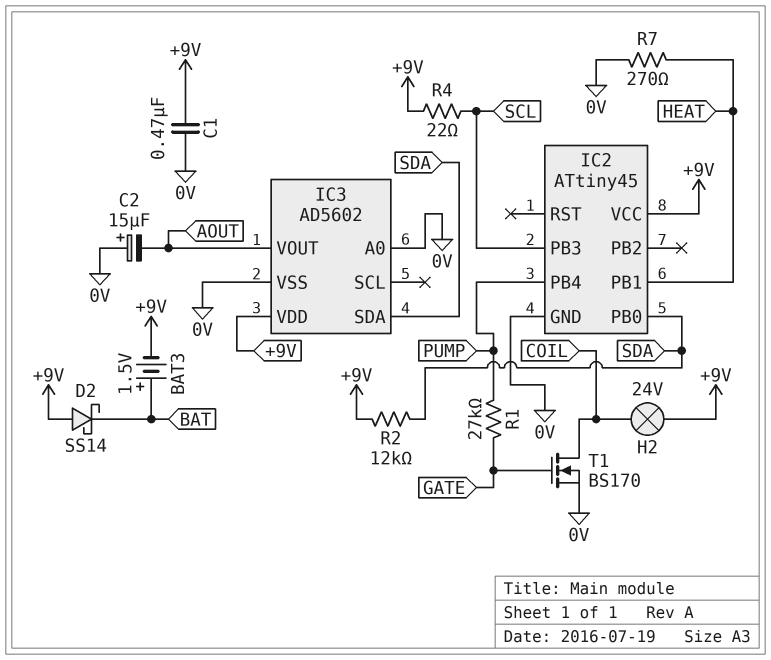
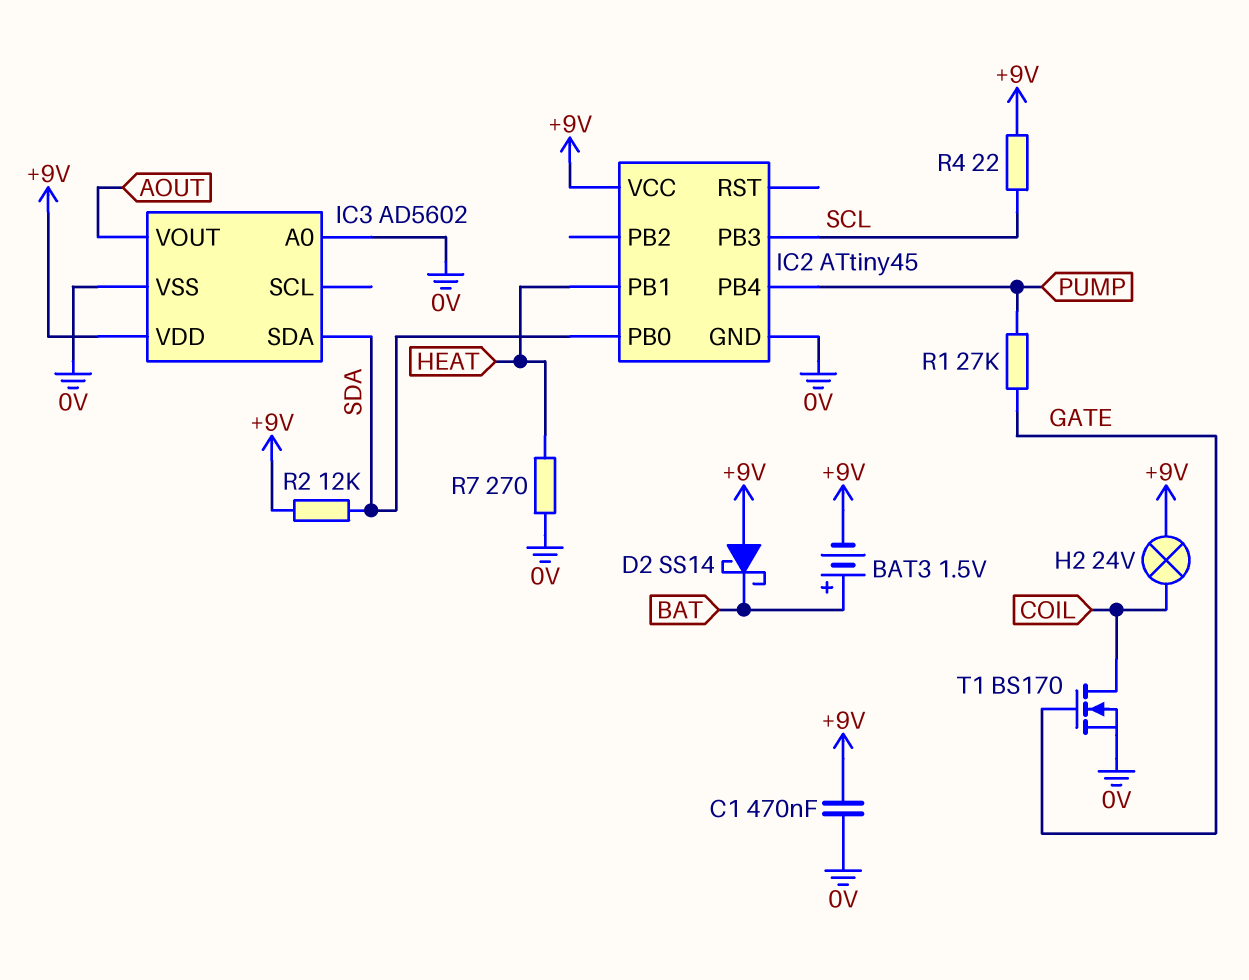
C2: 15uF (plus 0V, minus AOUT) -> none

